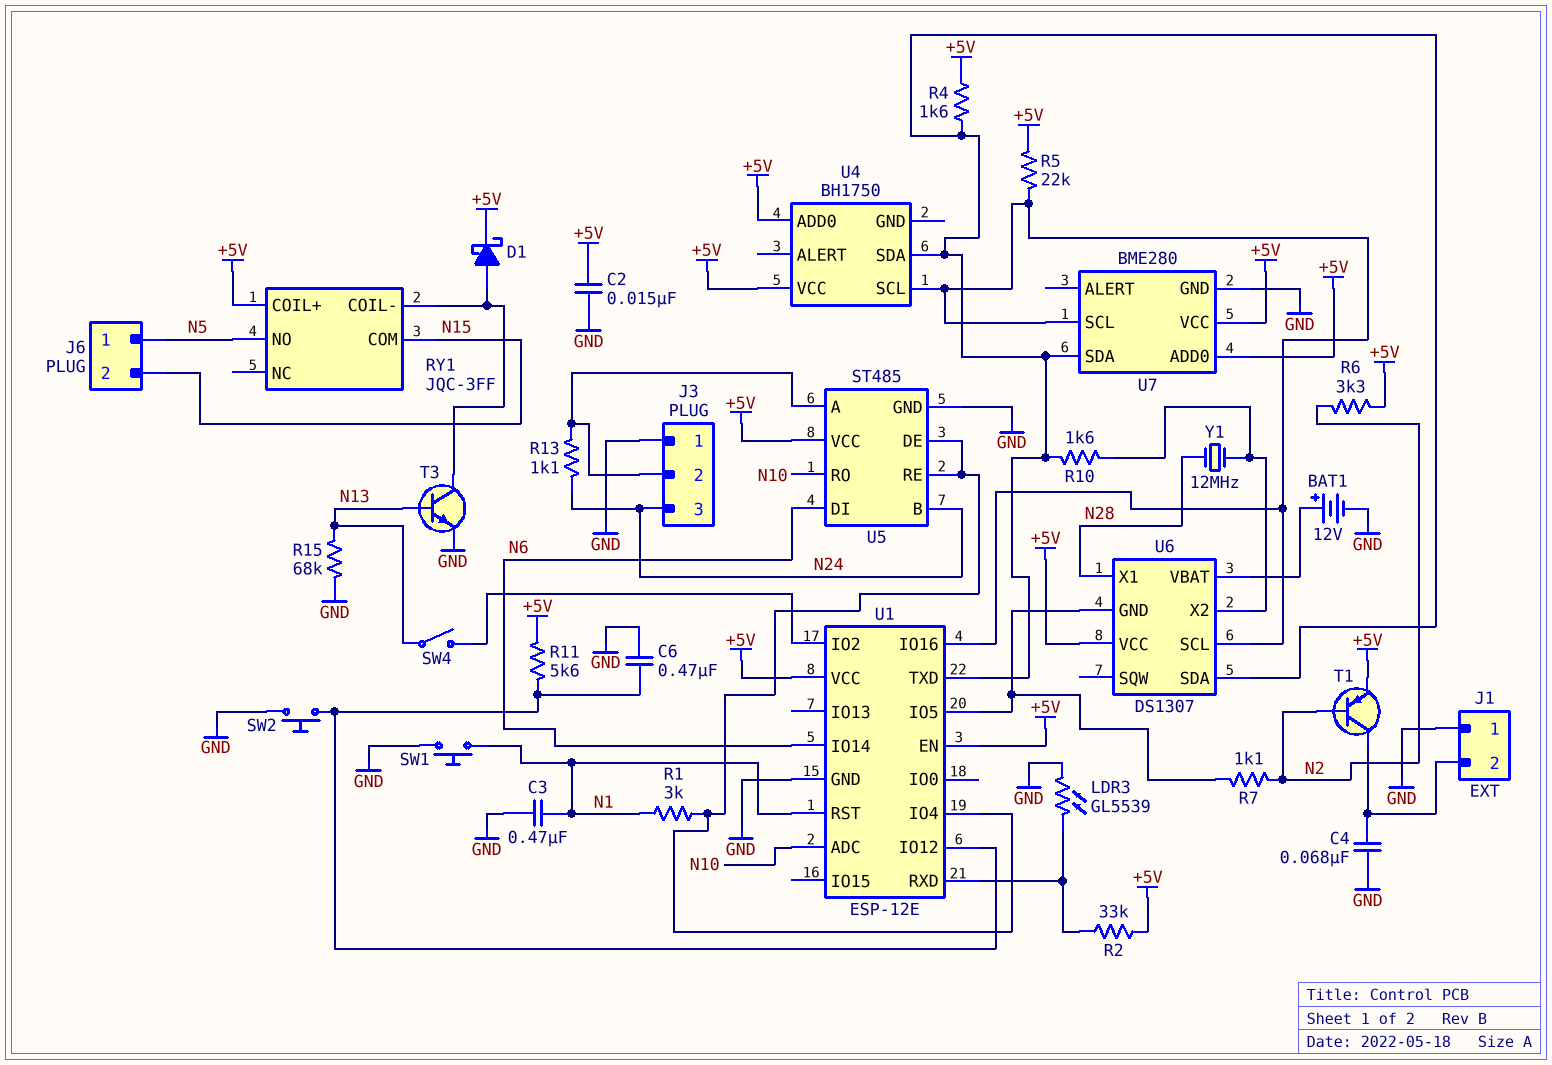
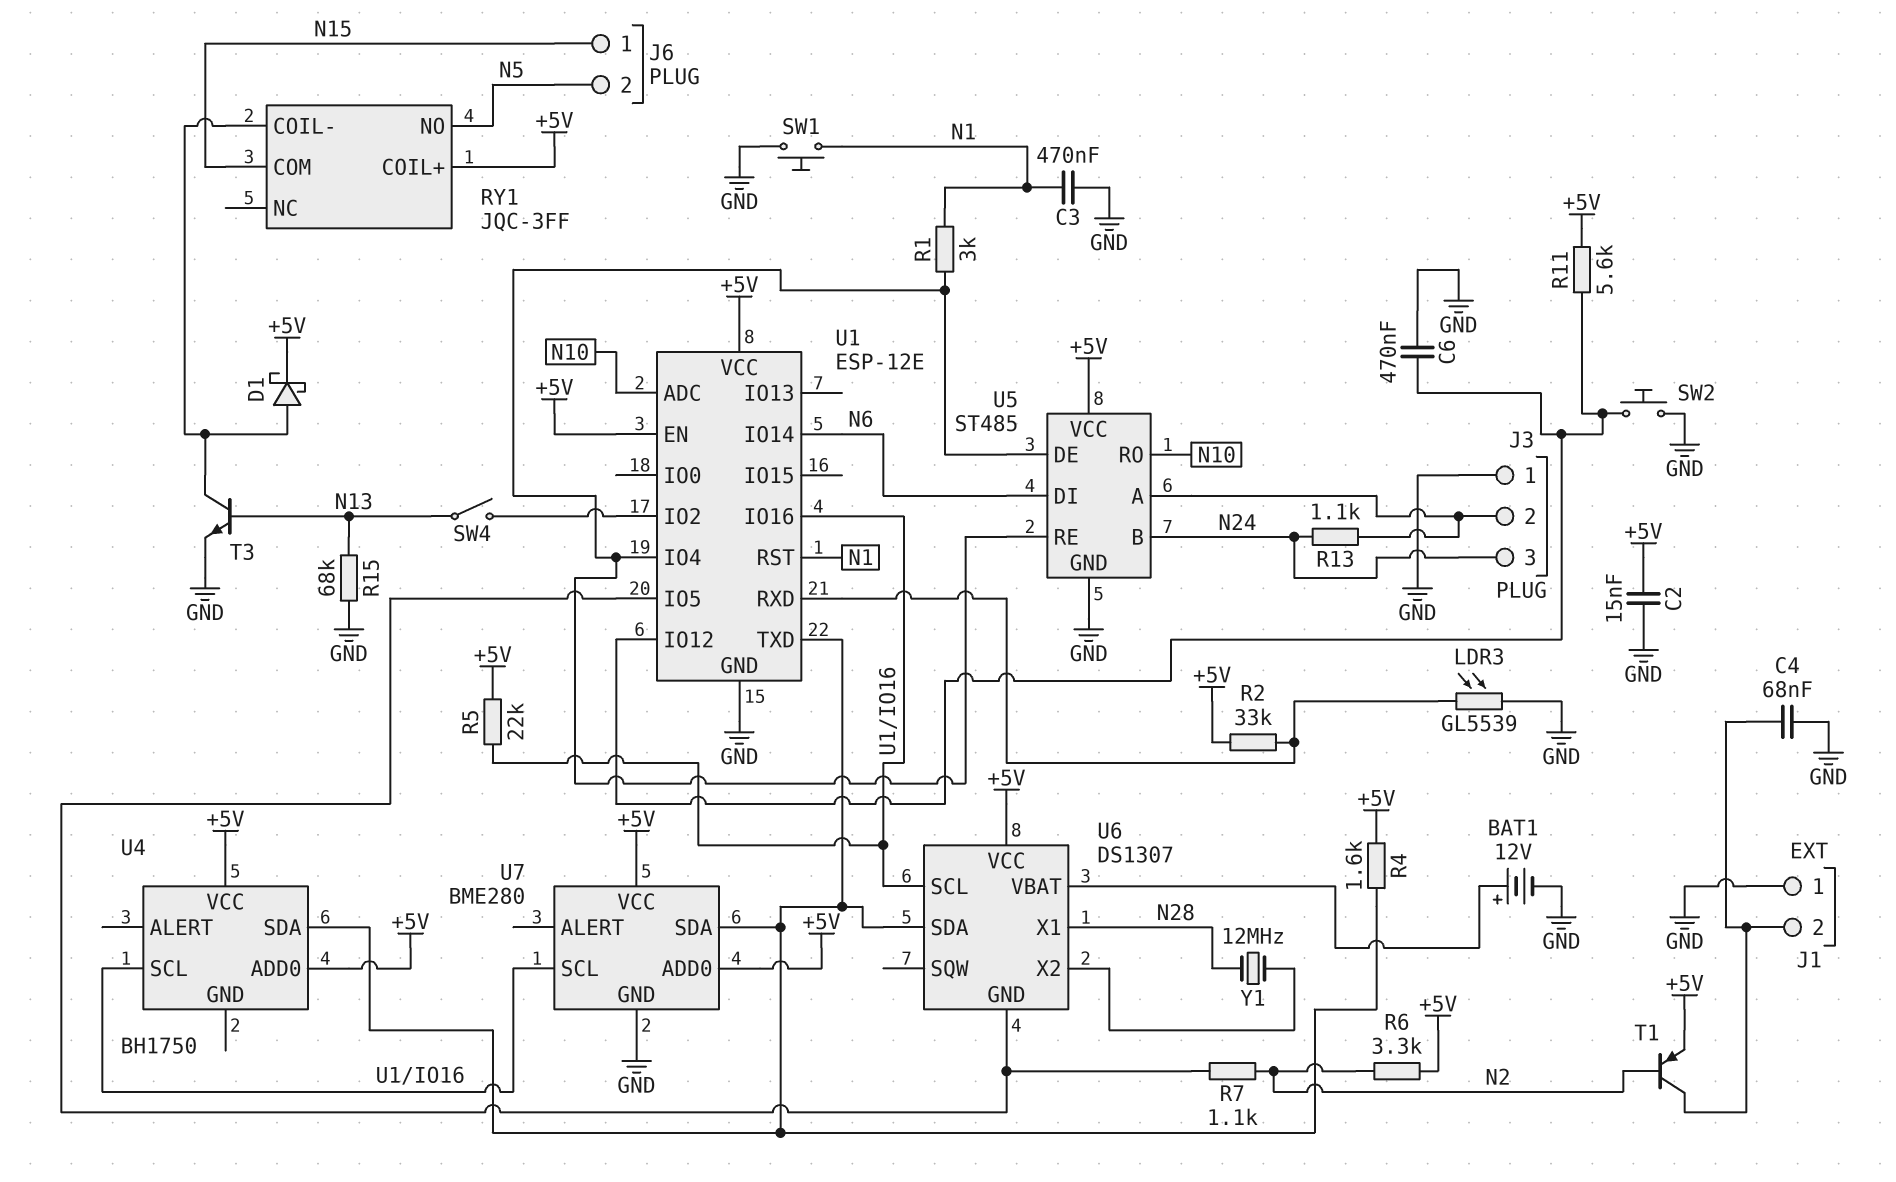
J6 pin 1: N5 -> N15
J6 pin 2: N15 -> N5
R10: 1.6k (U1/TXD, U6/X2) -> none

